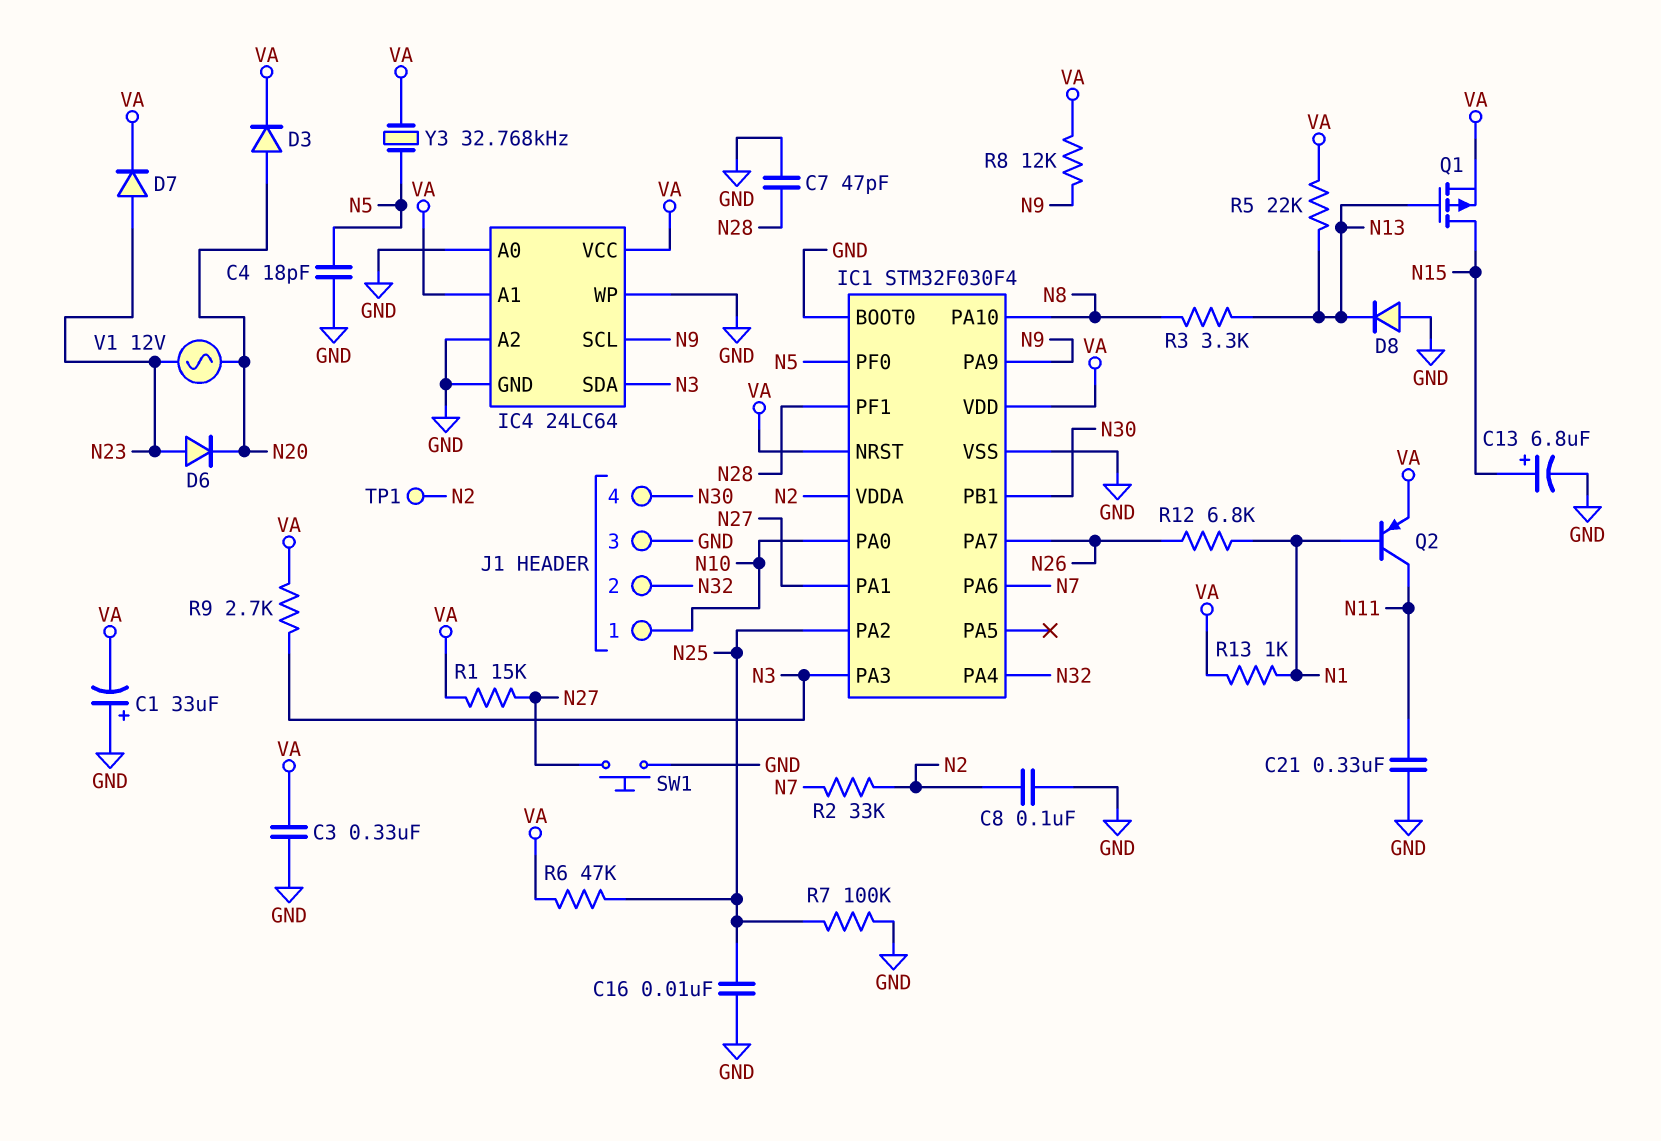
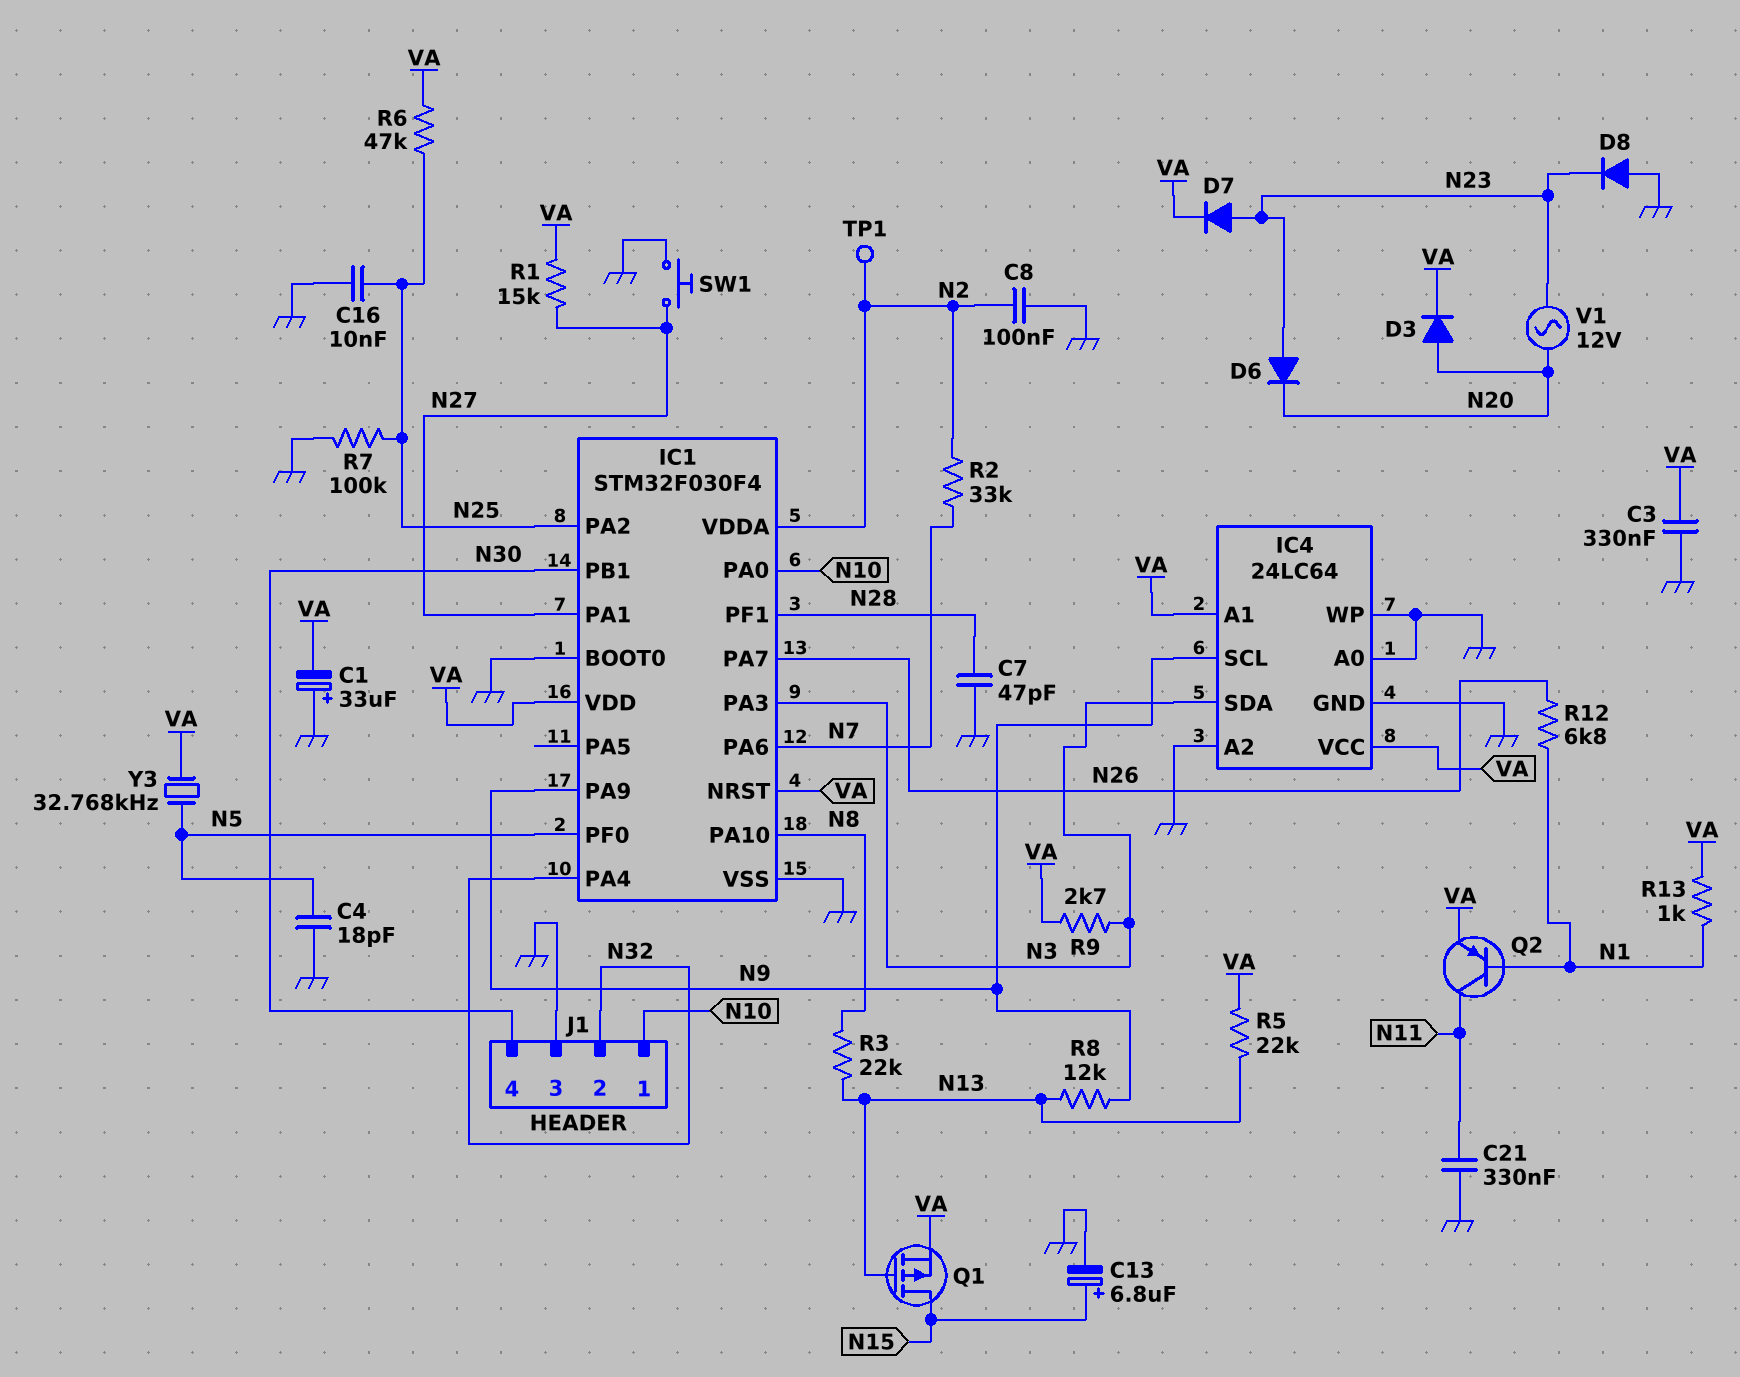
D8: diode (A GND, K N13) -> diode (A GND, K N23)
R3: 3.3k (N8, N13) -> 22k (N8, N13)
R8: 12k (N9, VA) -> 12k (N9, N13)

